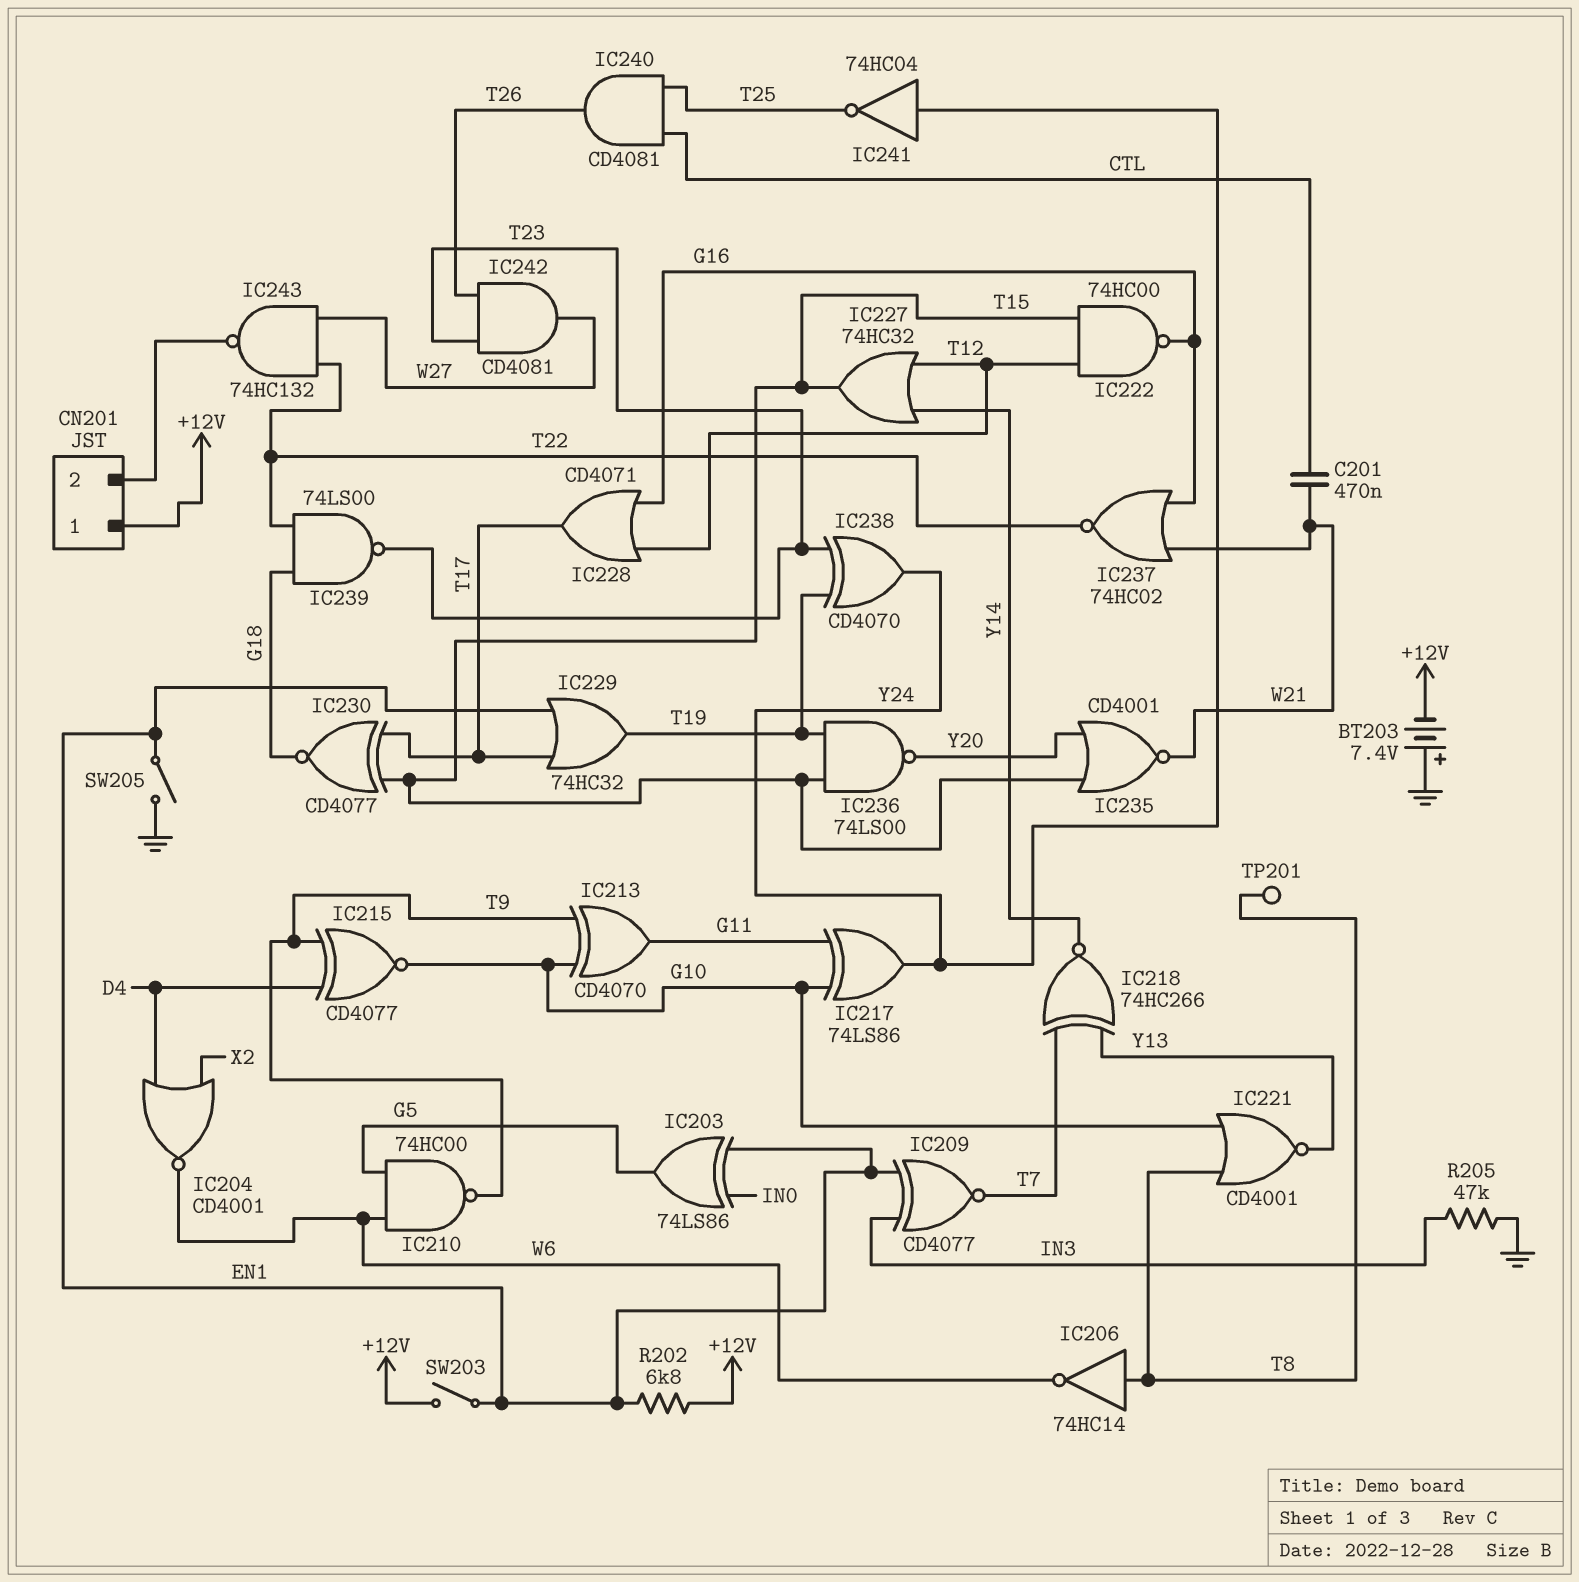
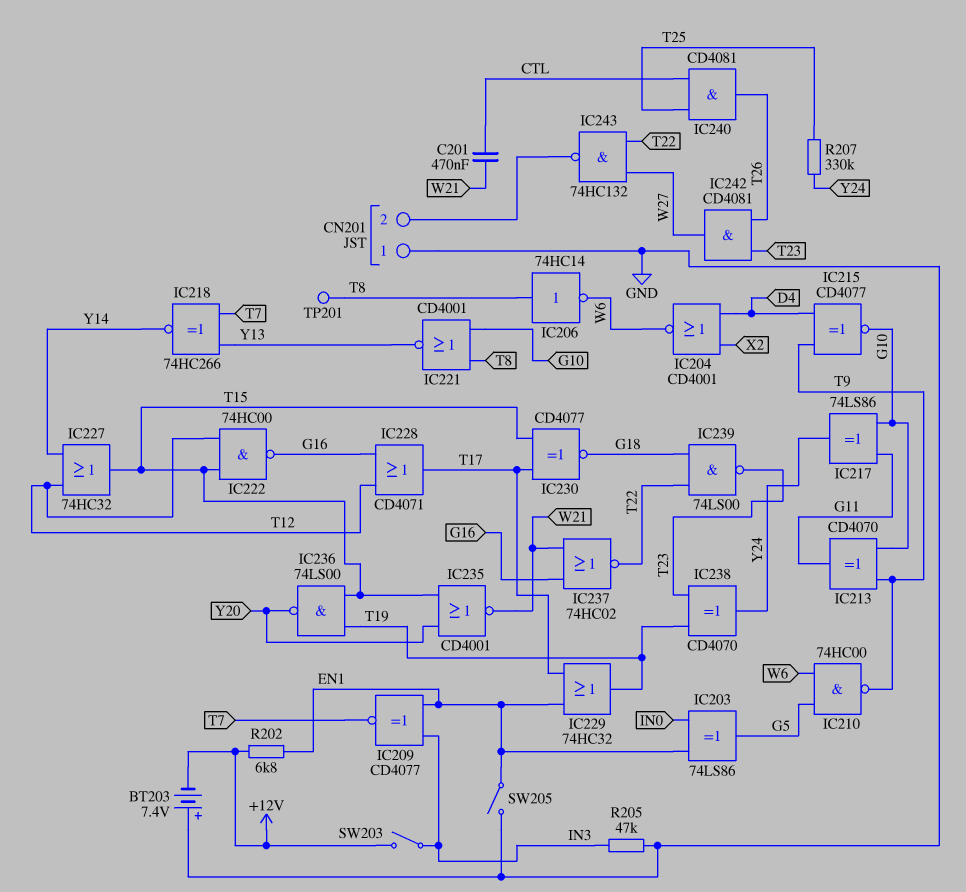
CN201 pin 1: +12V -> GND
IC241: NOT 74HC04 (in Y24, out T25) -> none
R207: none -> 330k (T25, Y24)
SW203: switch (+12V, EN1) -> switch (+12V, IN3)

